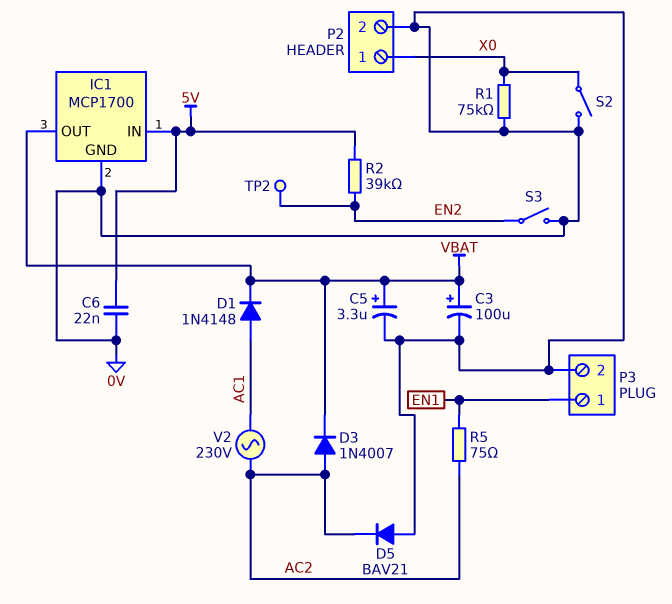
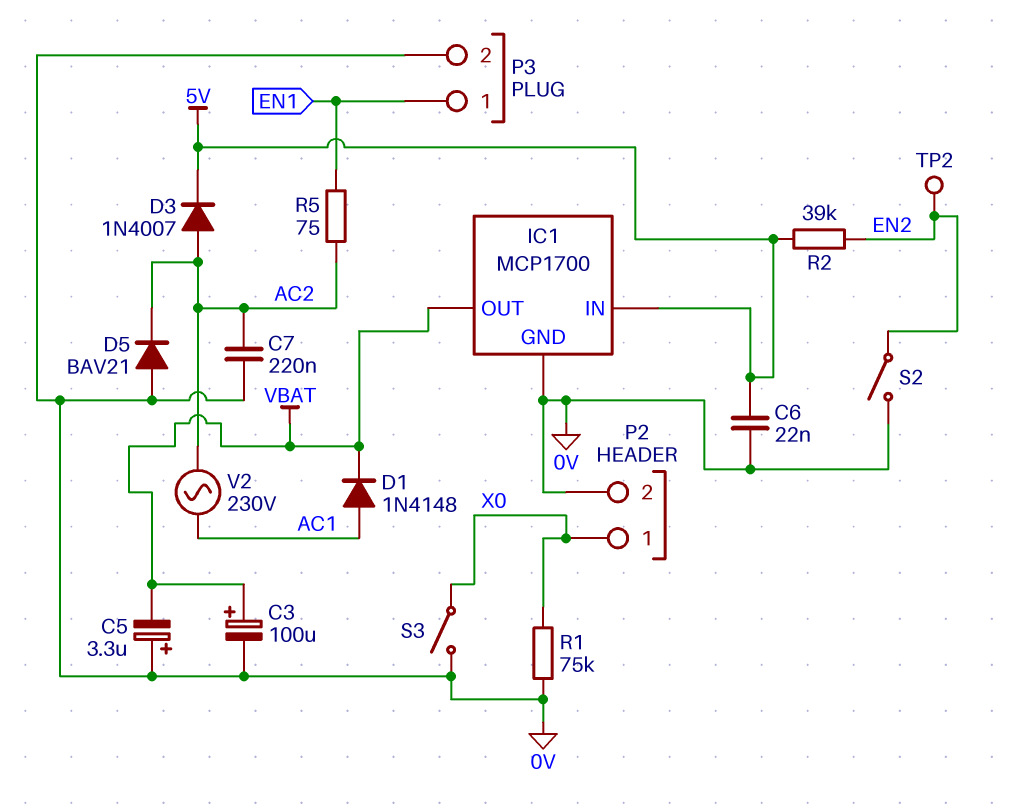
C5: 3.3uF (plus VBAT, minus 0V) -> 3.3uF (plus 0V, minus VBAT)
C7: none -> 220nF (0V, AC2)
D3: diode 1N4007 (A AC2, K VBAT) -> diode 1N4007 (A AC2, K 5V)
S2: switch (0V, X0) -> switch (0V, EN2)
S3: switch (0V, EN2) -> switch (0V, X0)

